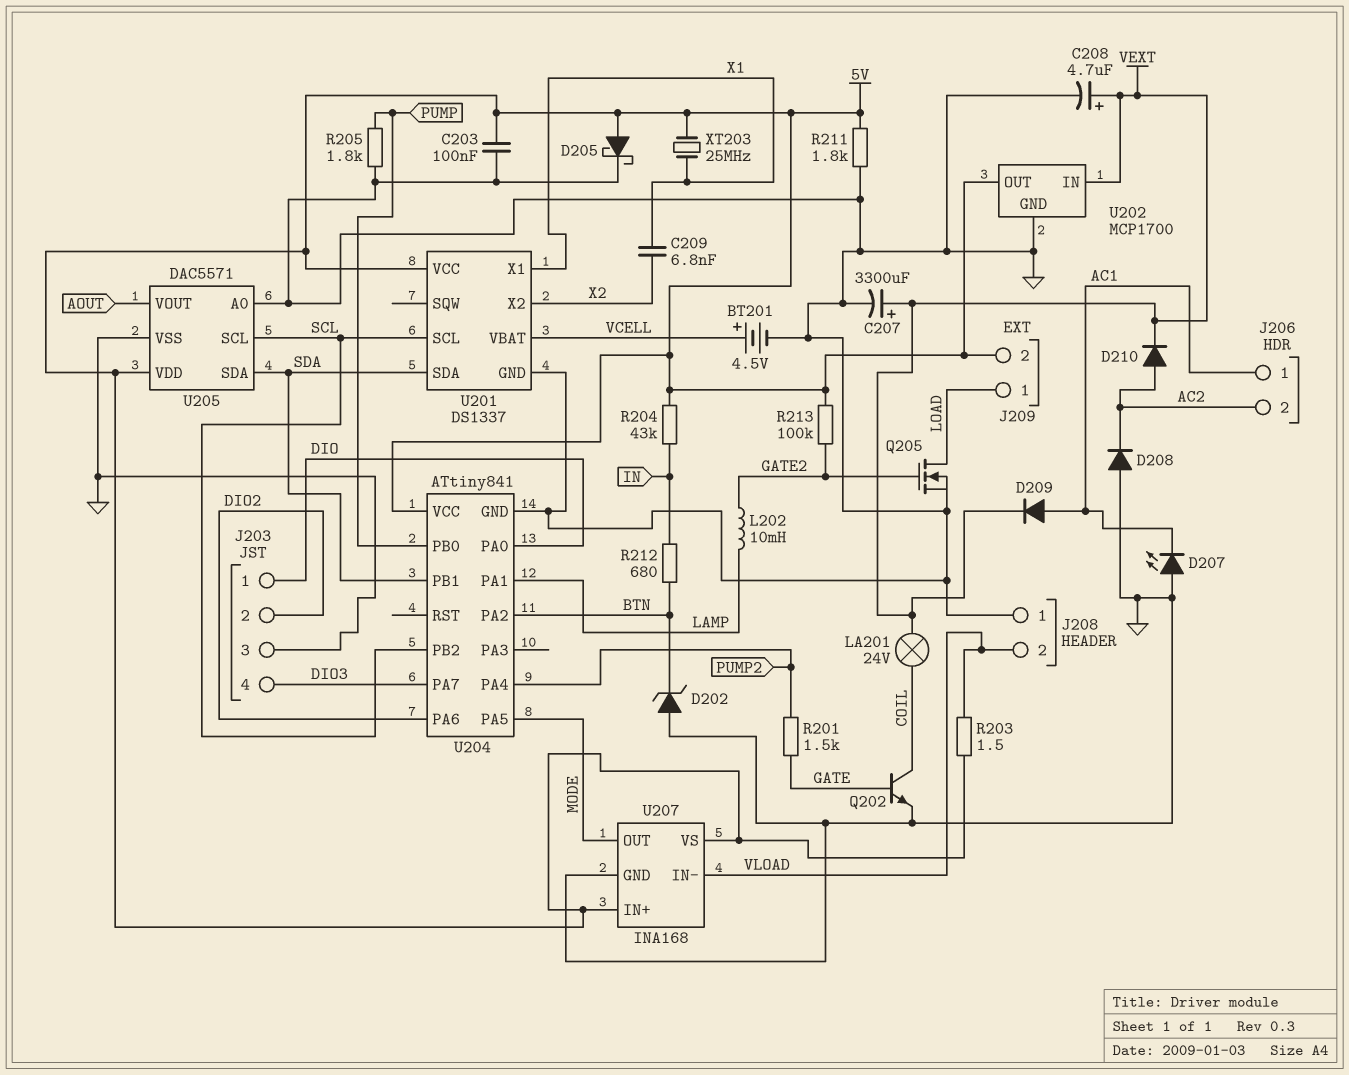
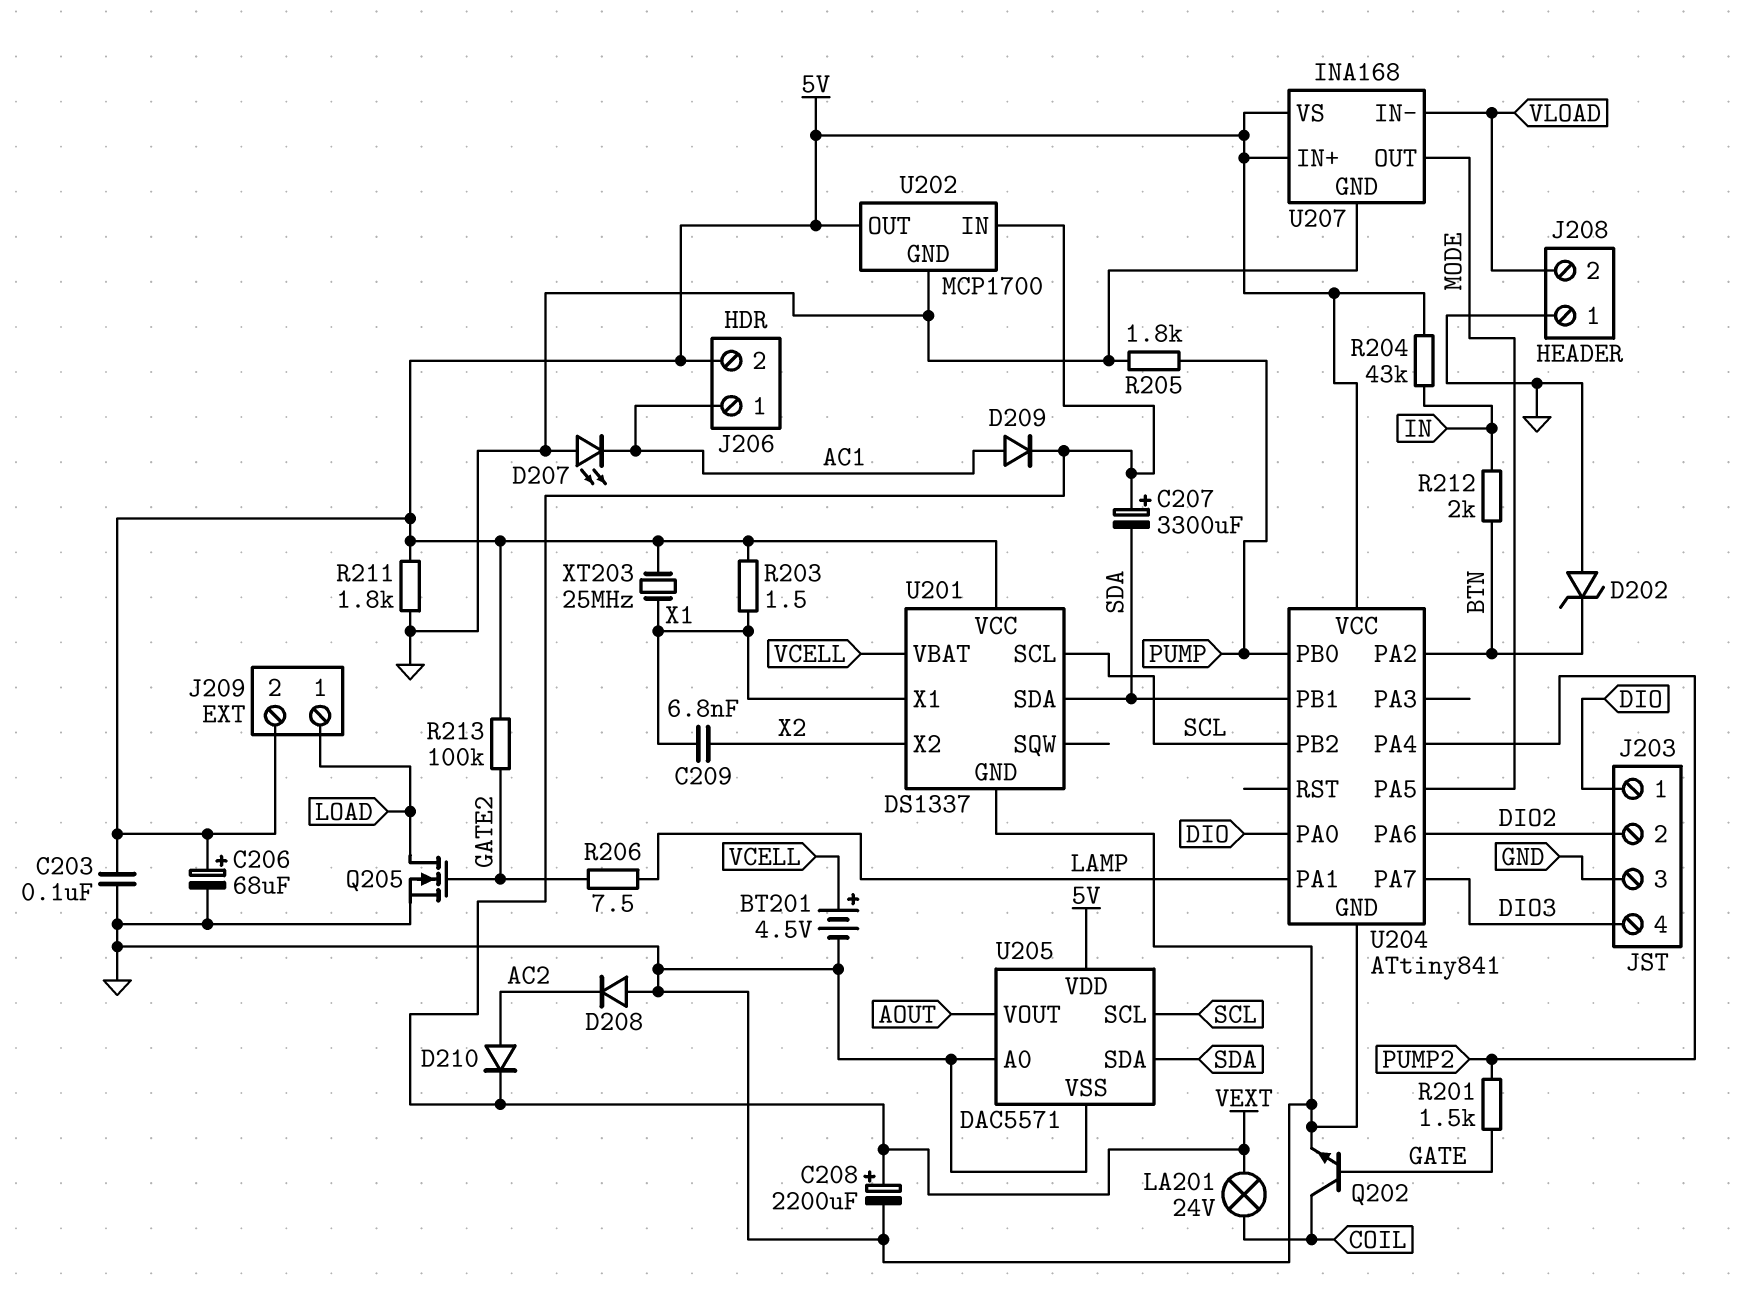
C206: none -> 68uF (plus 5V, minus GND)
C207: 3300uF (plus VEXT, minus GND) -> 3300uF (plus VEXT, minus SDA)
C208: 4.7uF (plus VEXT, minus GND) -> 2200uF (plus VEXT, minus GND)
D205: schottky (A 5V, K GND) -> none
J206 pin 2: AC2 -> 5V
L202: 10mH (GATE2, LAMP) -> none
R203: 1.5 (5V, VLOAD) -> 1.5 (5V, X1)
R206: none -> 7.5 (GATE2, LAMP)
R212: 680 (BTN, IN) -> 2k (BTN, IN)

